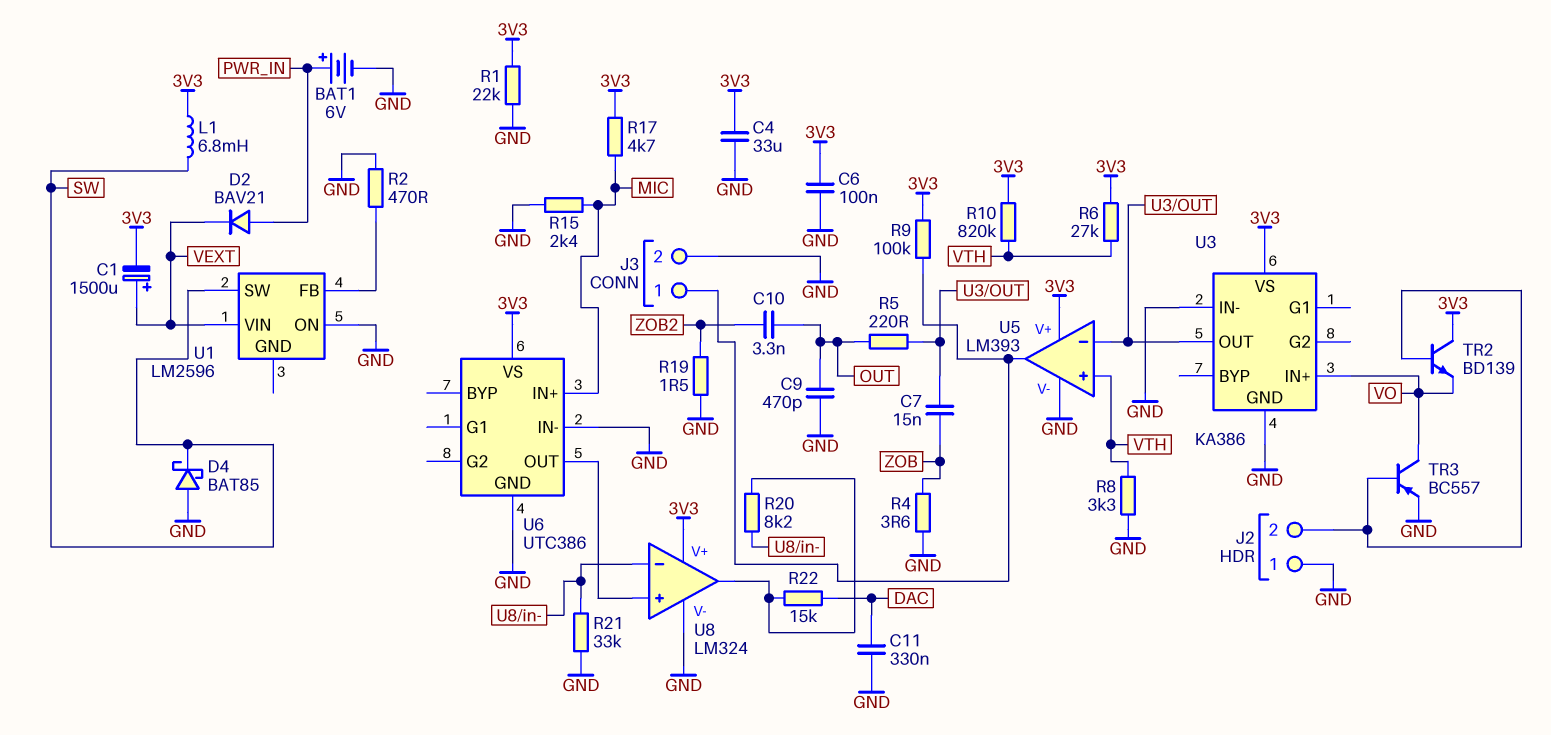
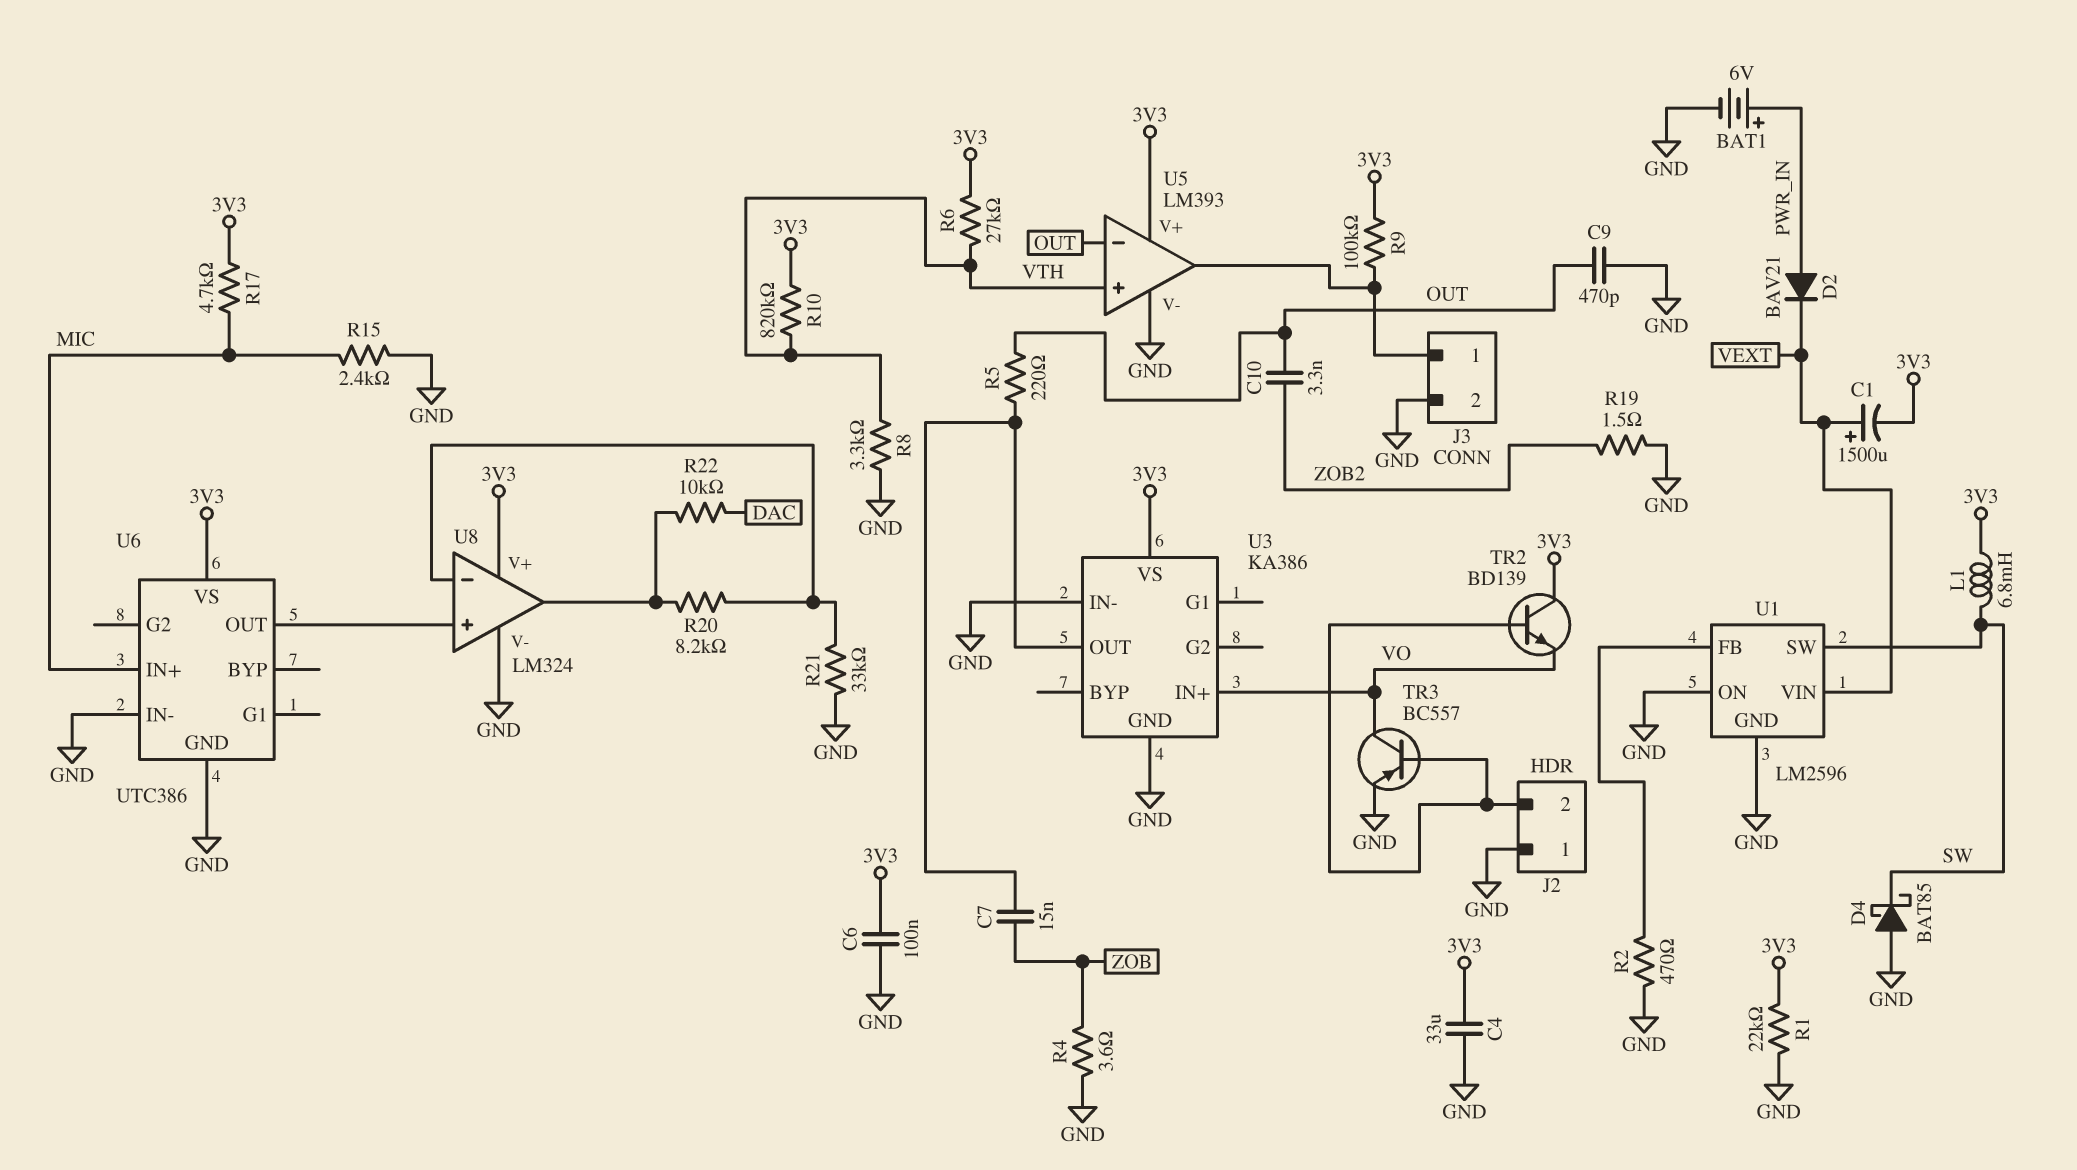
C11: 330nF (DAC, GND) -> none
R22: 15k (DAC, U8/out) -> 10k (DAC, U8/out)
U1 pin GND: none -> GND
U5 pin in-: U3/OUT -> OUT

